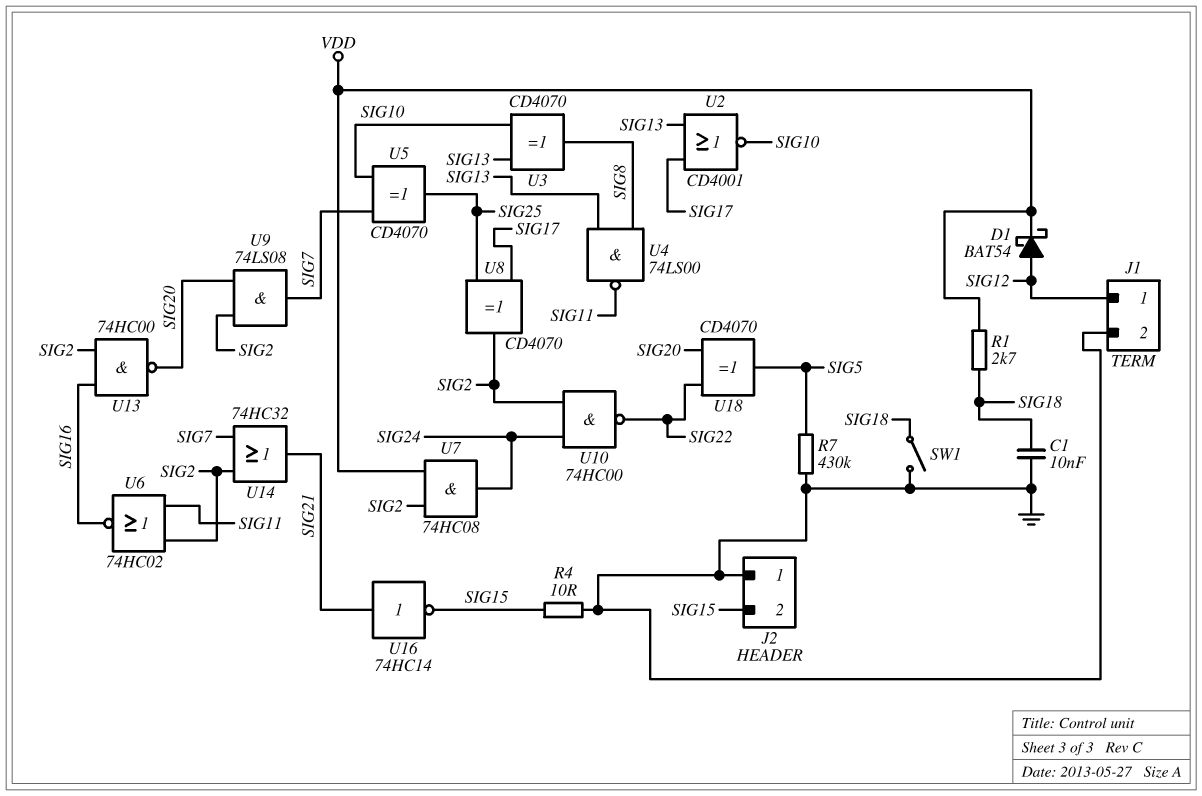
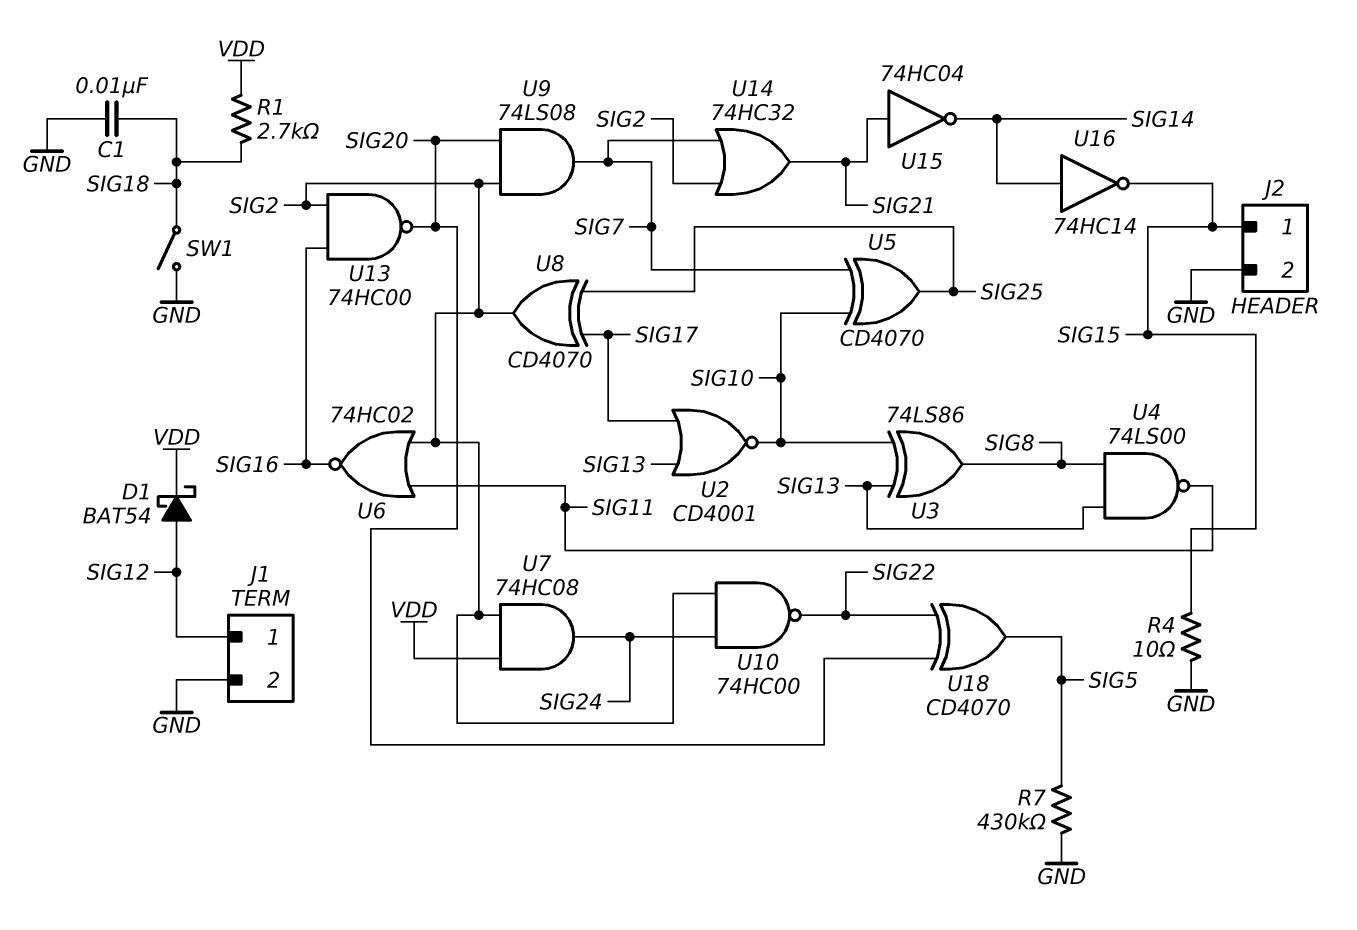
J2 pin 1: GND -> SIG15
J2 pin 2: SIG15 -> GND
U3: XOR CD4070 (in SIG10, in SIG13, out SIG8) -> XOR 74LS86 (in SIG10, in SIG13, out SIG8)
U15: none -> NOT 74HC04 (in SIG21, out SIG14)
U16: NOT 74HC14 (in SIG21, out SIG15) -> NOT 74HC14 (in SIG14, out SIG15)

